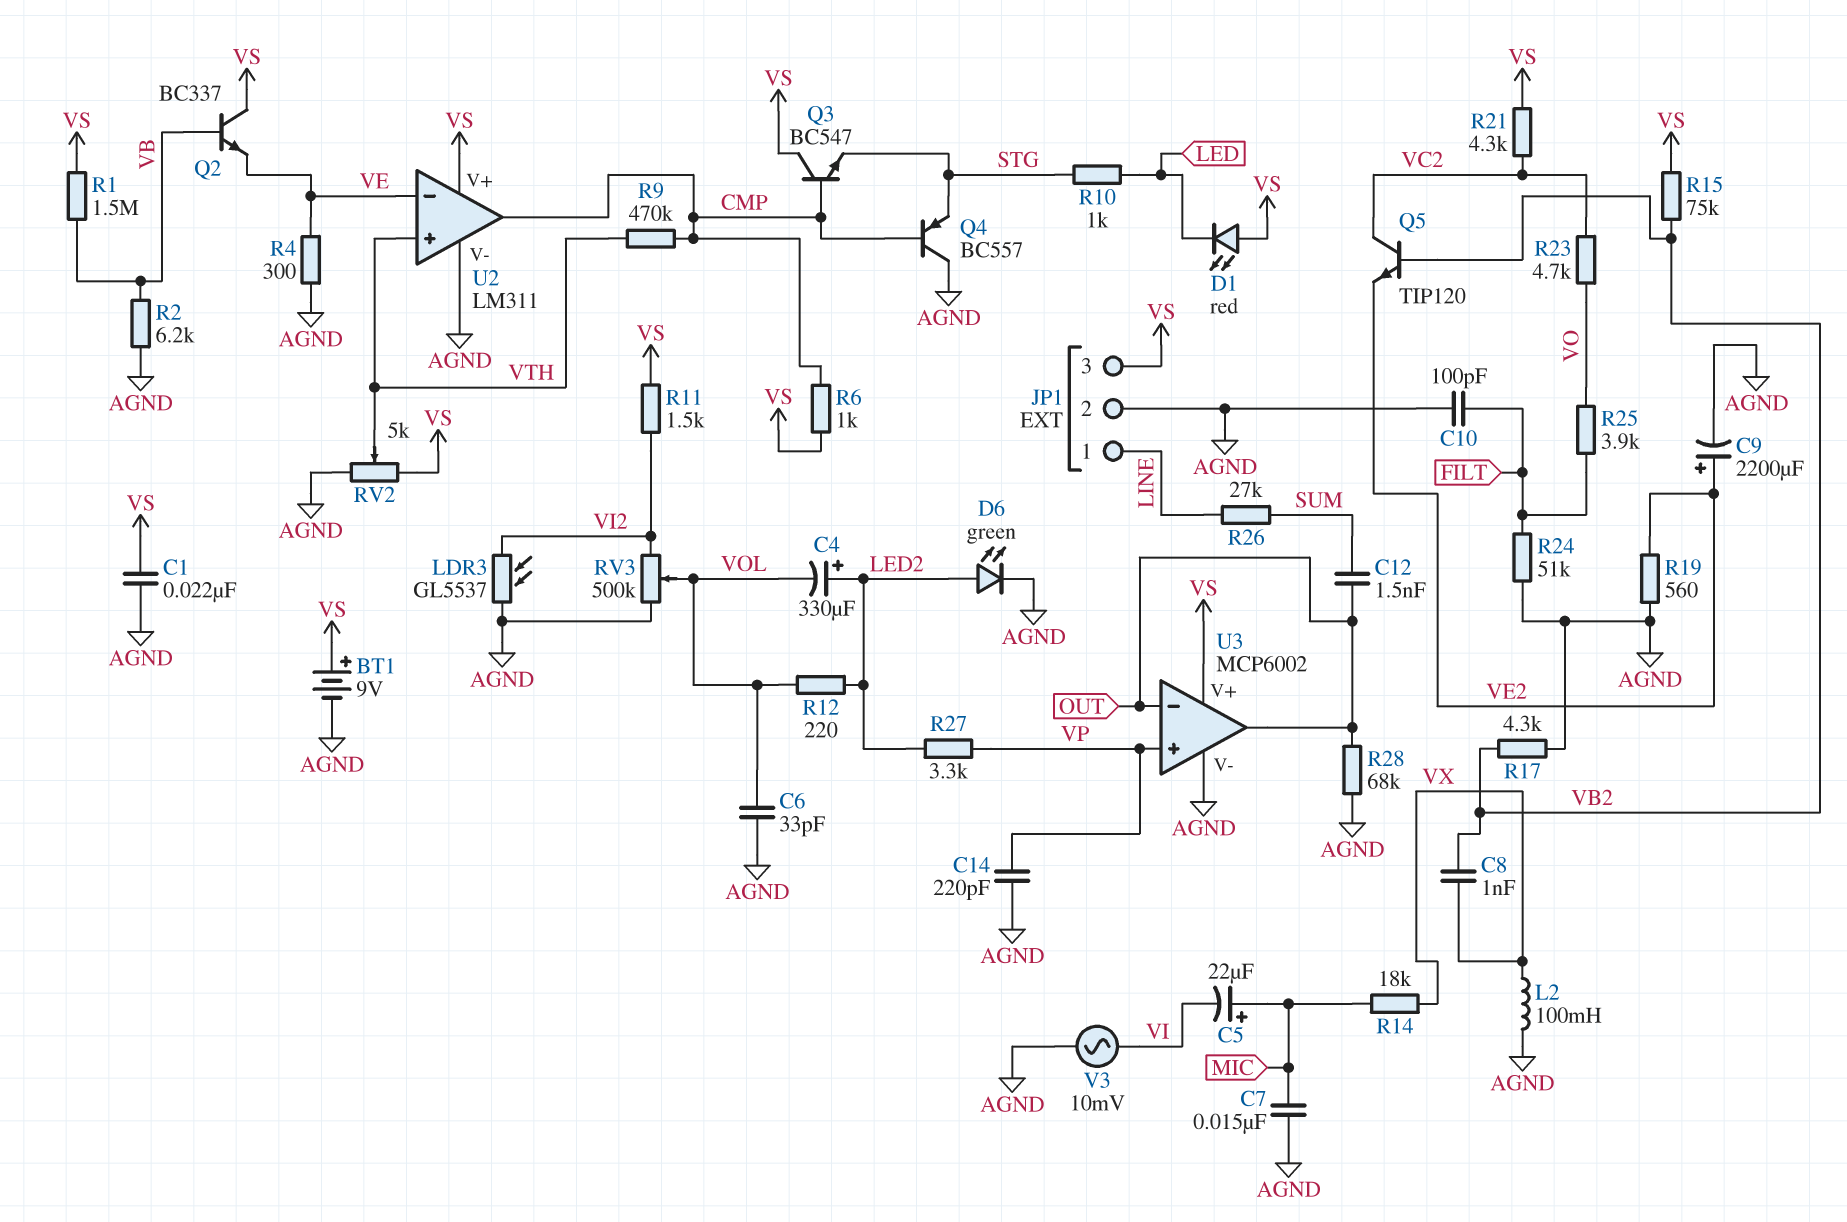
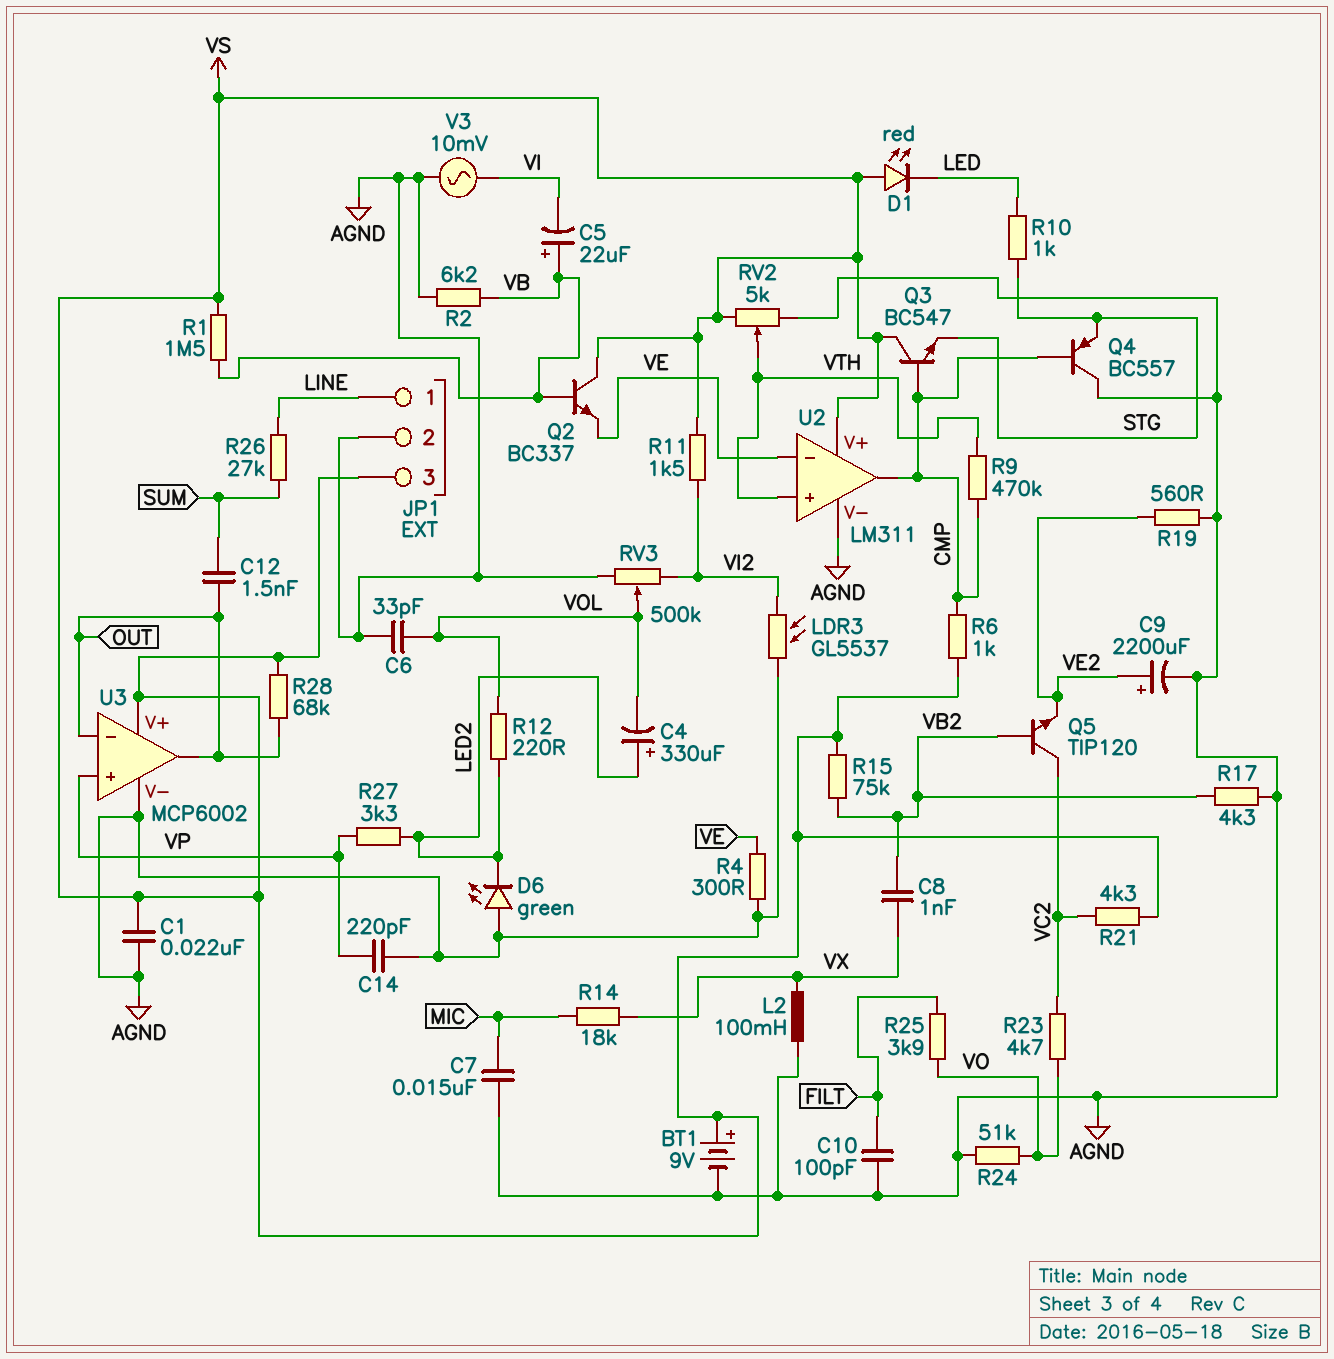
C5: 22uF (plus MIC, minus VI) -> 22uF (plus VB, minus VI)
D6: LED green (A LED2, K AGND) -> LED green (A AGND, K LED2)
R24: 51k (AGND, FILT) -> 51k (AGND, VO)
R28: 68k (AGND, OUT) -> 68k (OUT, VS)

